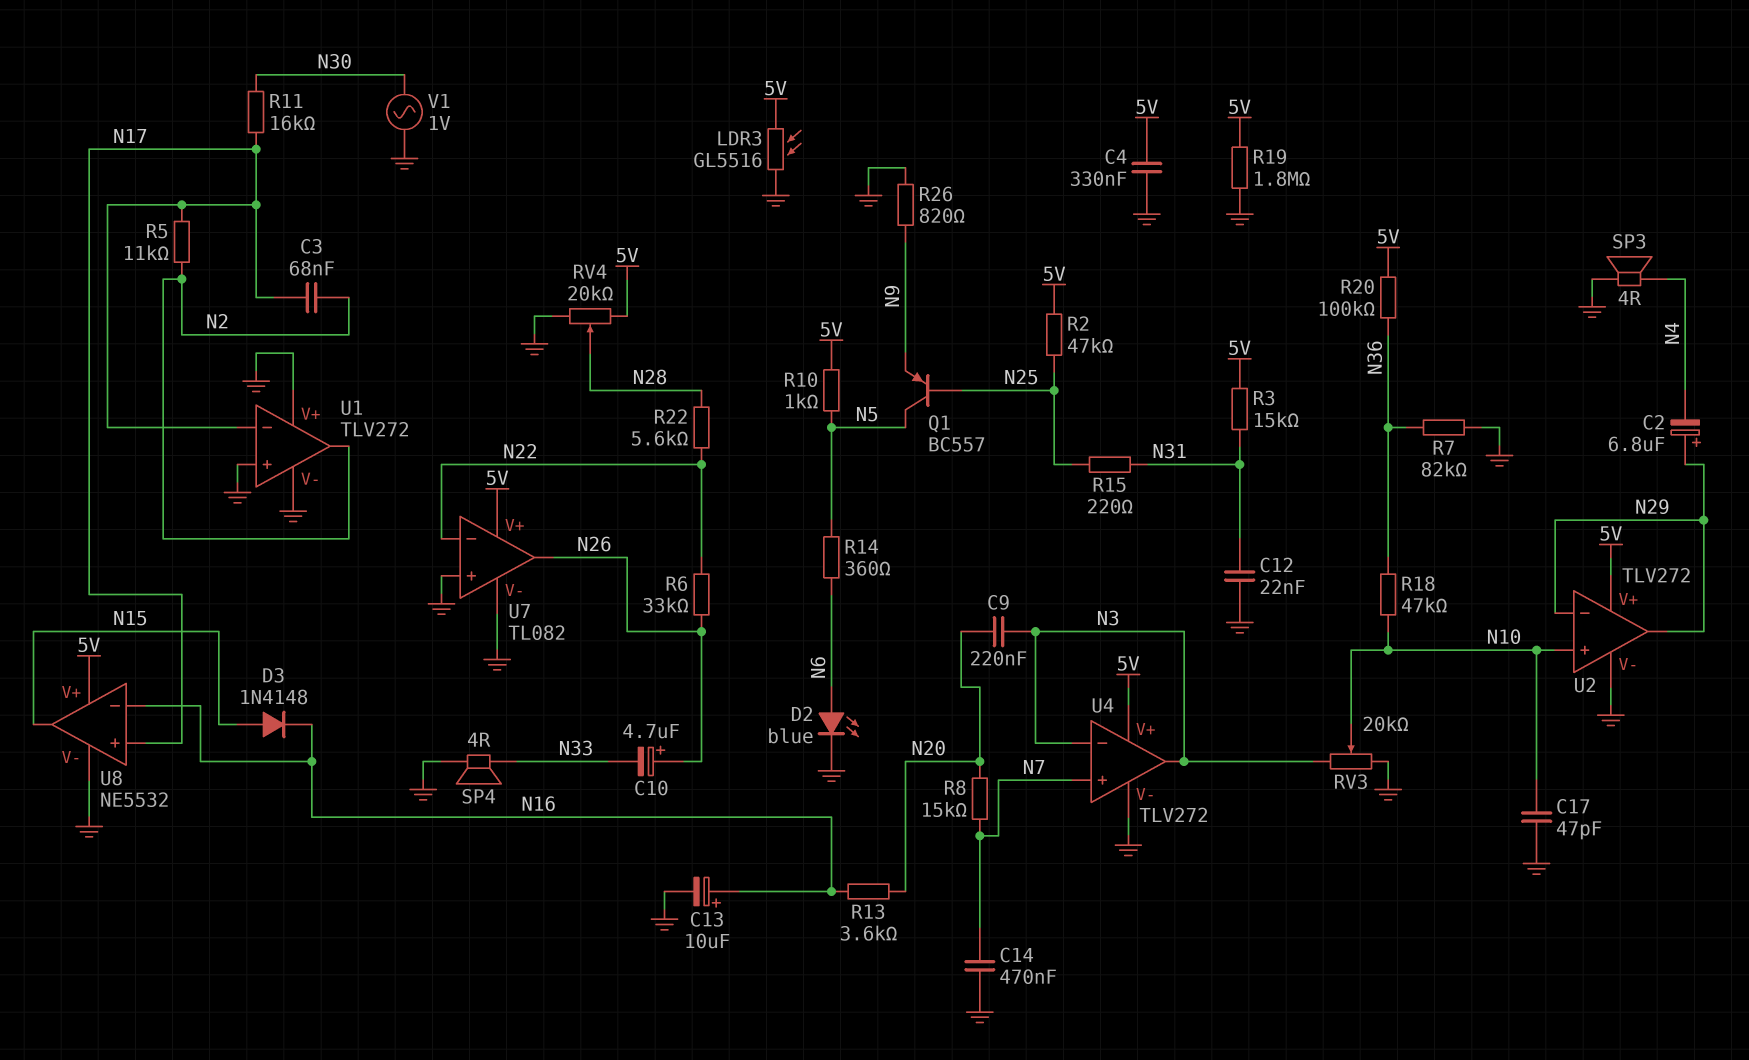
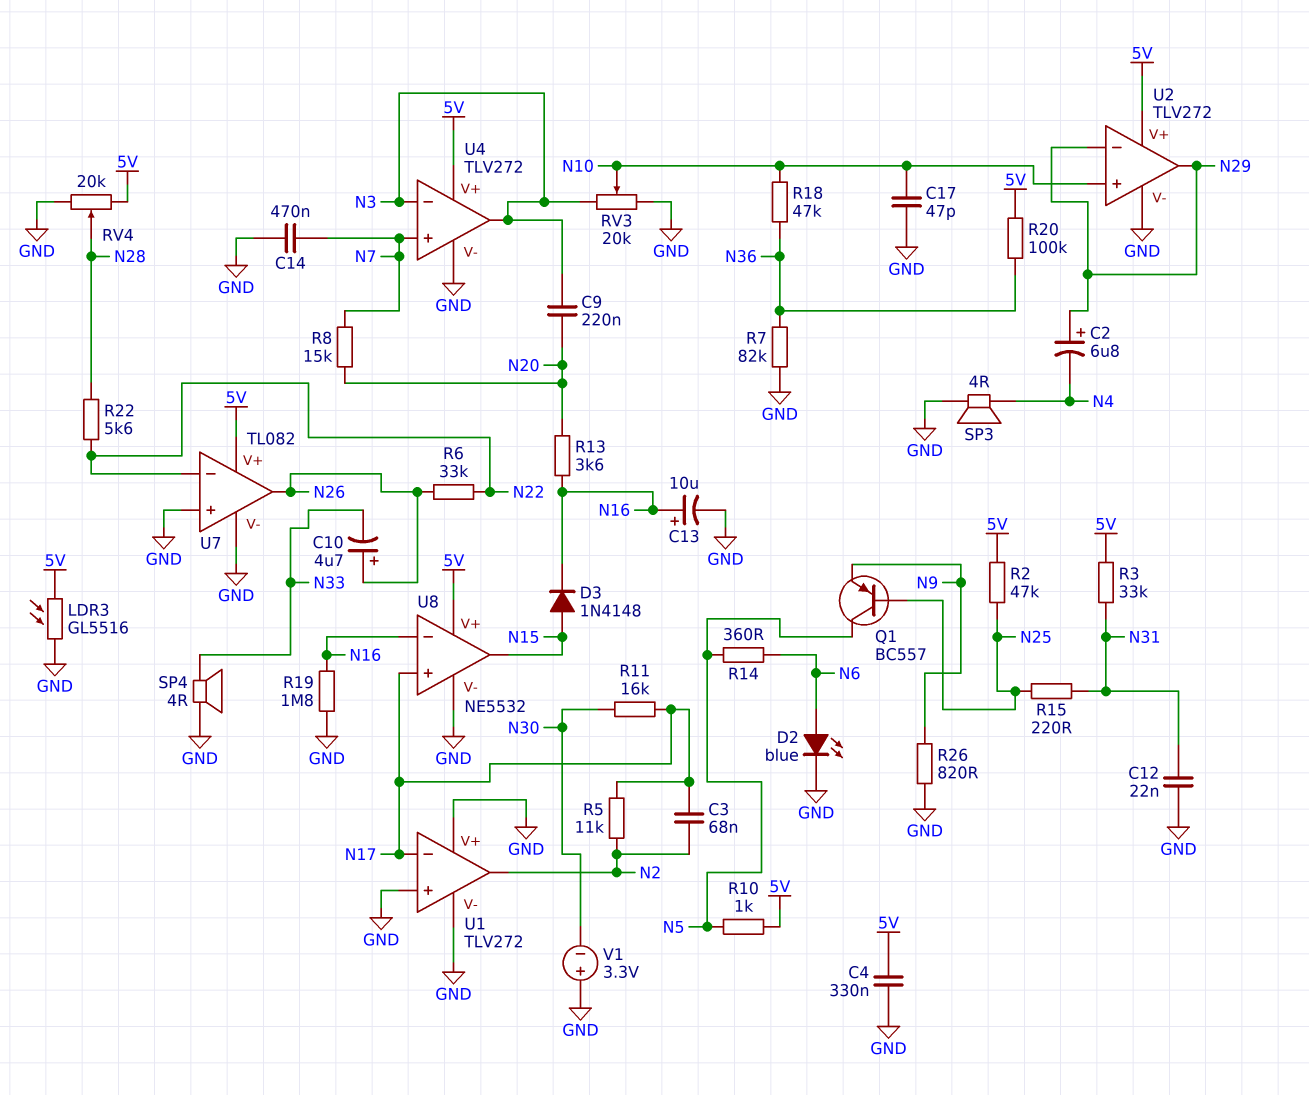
R3: 15k (5V, N31) -> 33k (5V, N31)
R19: 1.8M (5V, GND) -> 1.8M (GND, N16)
V1: AC 1V (GND, N30) -> 3.3V (plus GND, minus N30)

